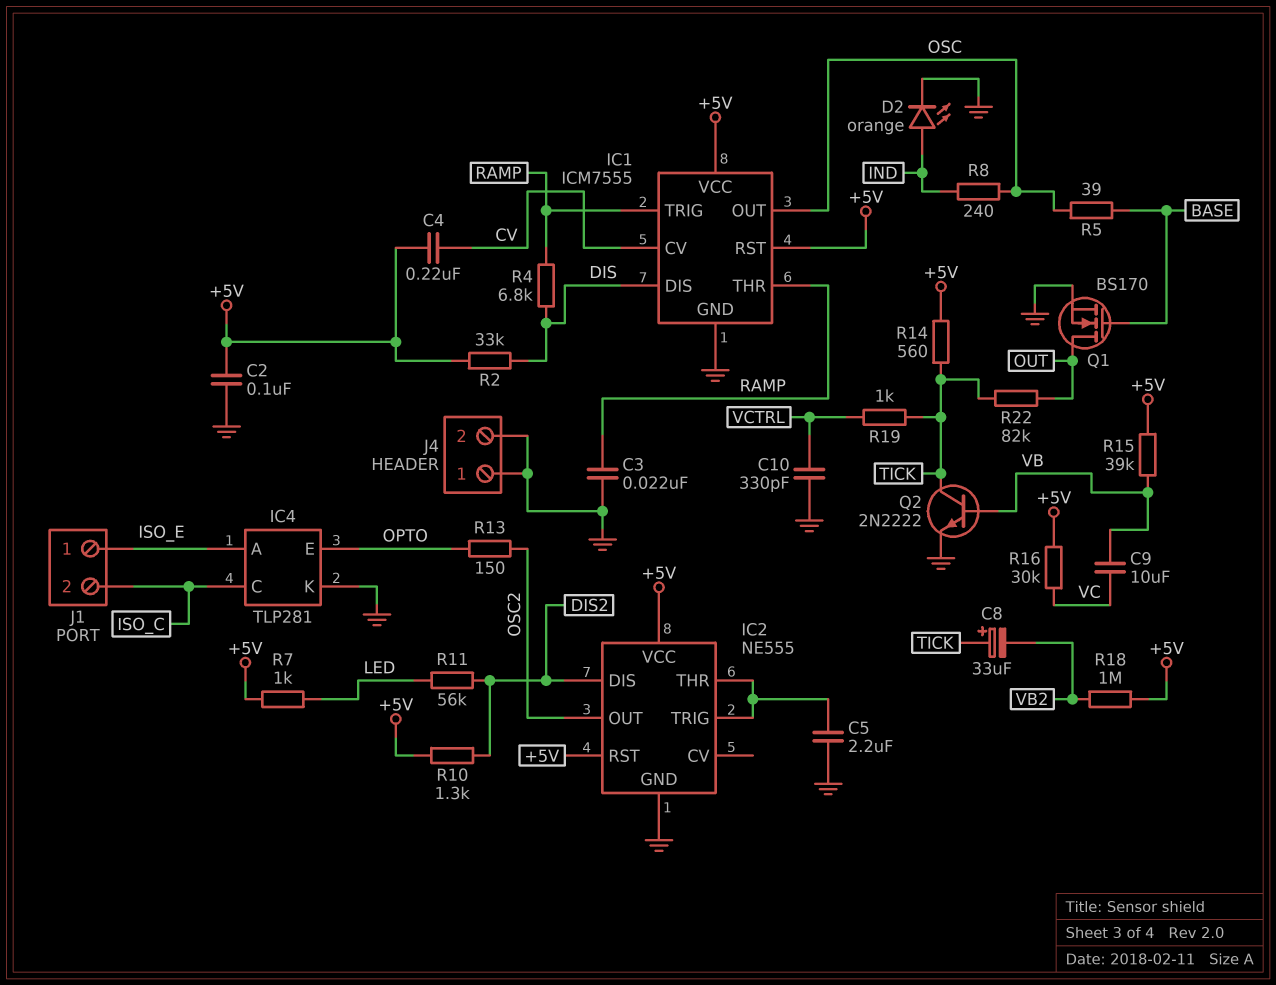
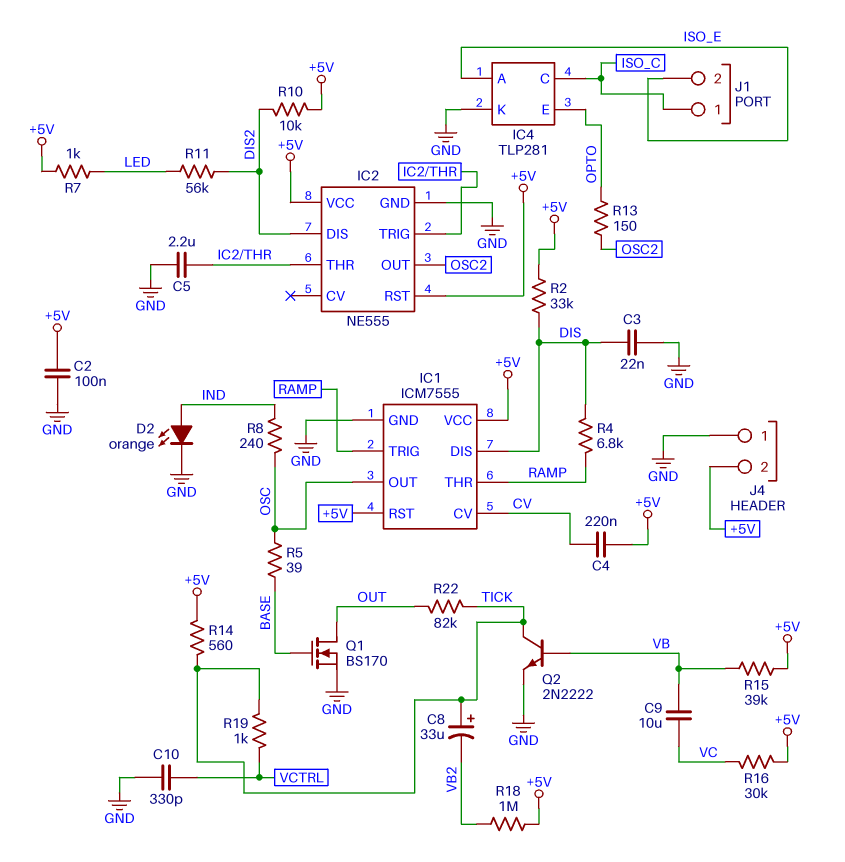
C3: 22nF (GND, RAMP) -> 22nF (DIS, GND)
J1 pin 1: ISO_E -> ISO_C
J1 pin 2: ISO_C -> ISO_E
J4 pin 2: GND -> +5V
R10: 1.3k (+5V, DIS2) -> 10k (+5V, DIS2)

